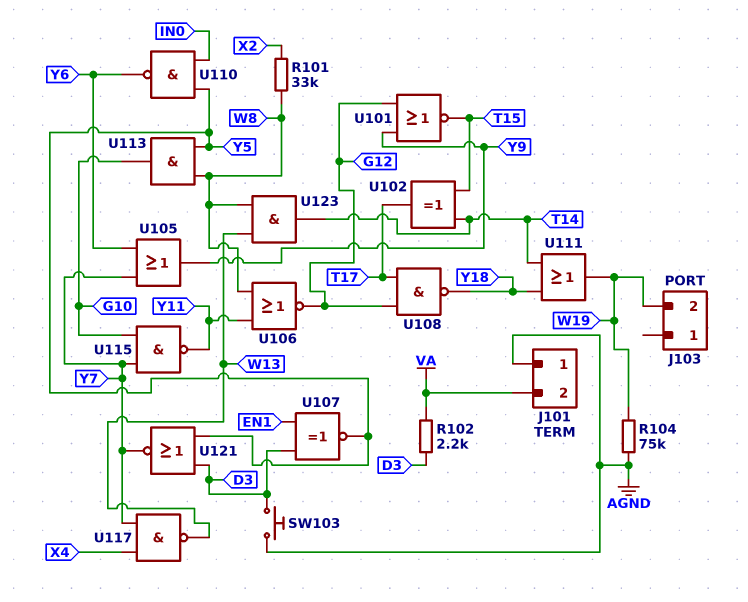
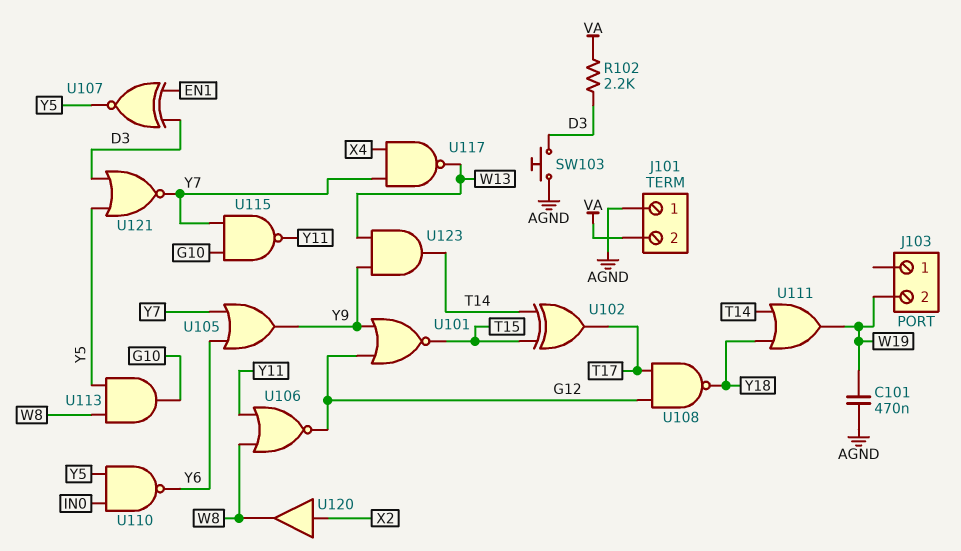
C101: none -> 470nF (AGND, W19)
R101: 33k (W8, X2) -> none
R104: 75k (AGND, W19) -> none
U120: none -> buffer (in X2, out W8)
U123: AND (in W8, in W13, out T14) -> AND (in W13, in Y9, out T14)

